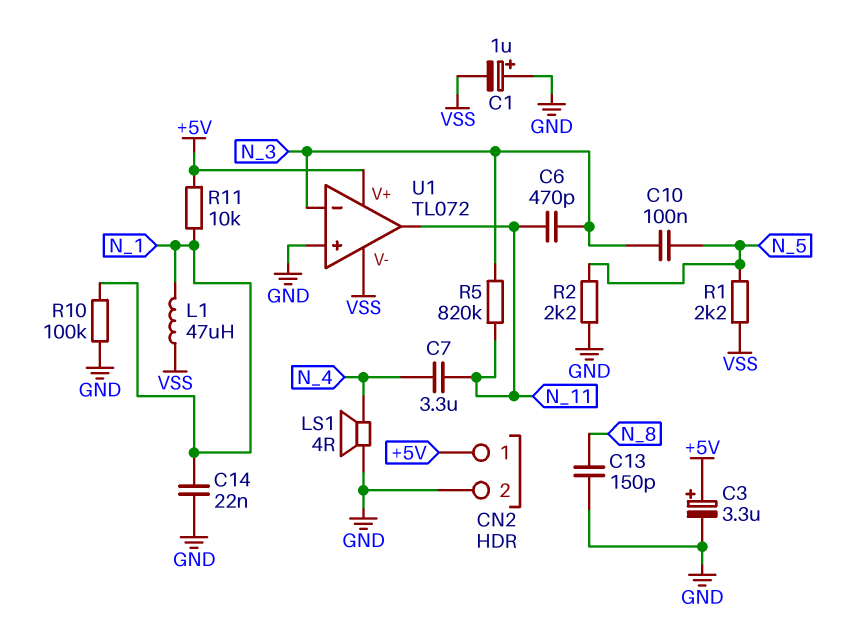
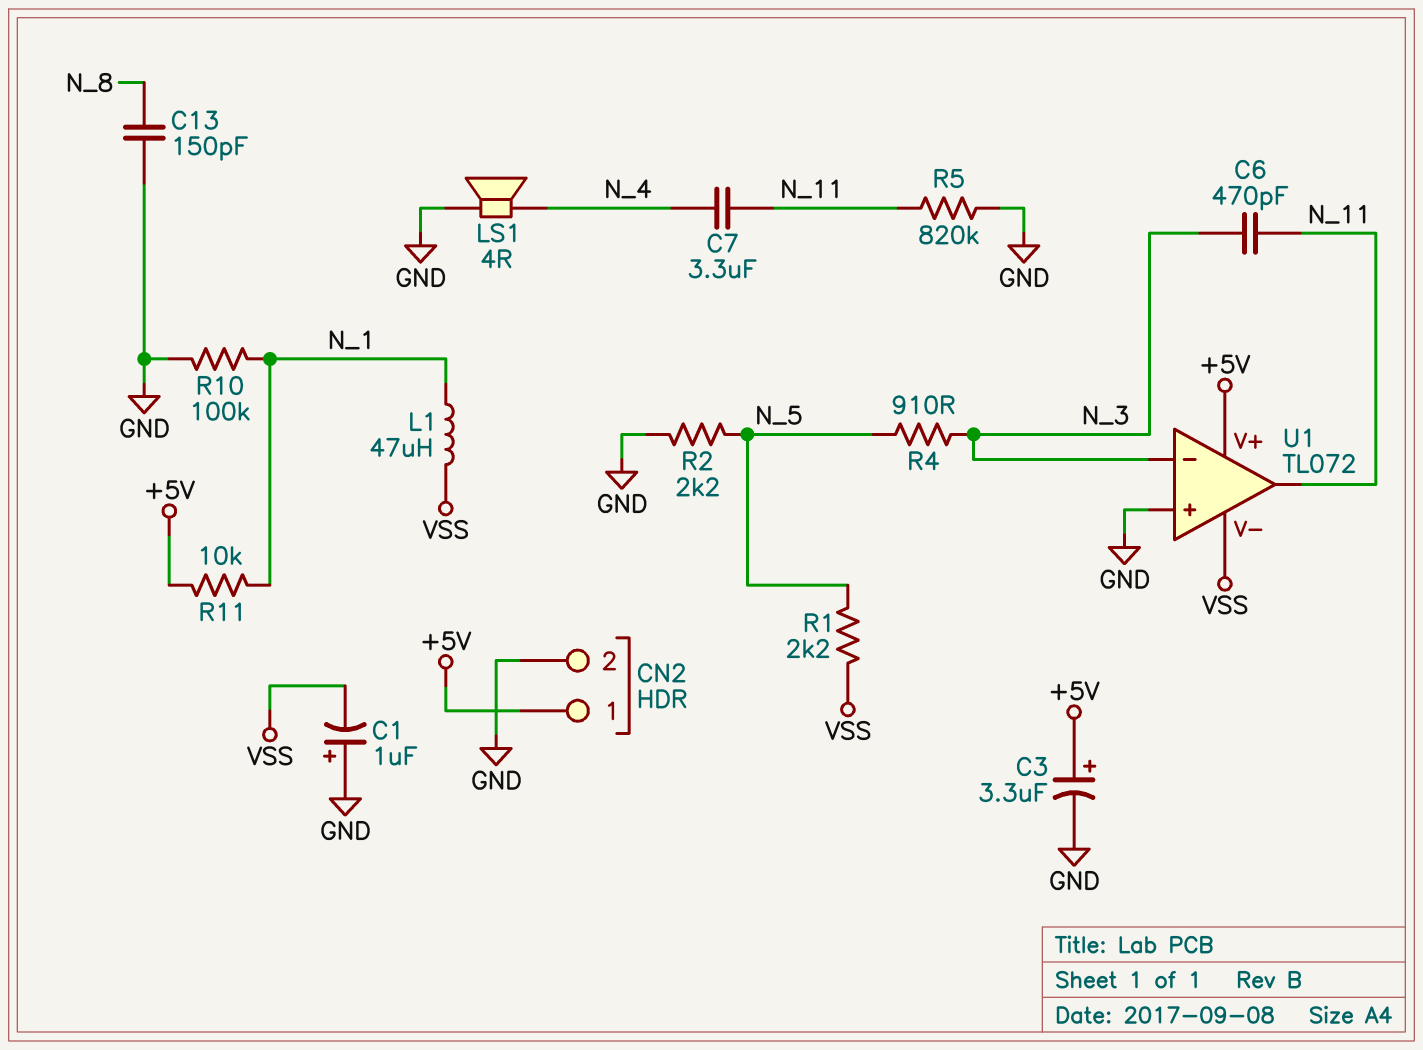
C10: 100nF (N_3, N_5) -> none
C14: 22nF (GND, N_1) -> none
R4: none -> 910 (N_3, N_5)
R5: 820k (N_3, N_11) -> 820k (GND, N_11)

